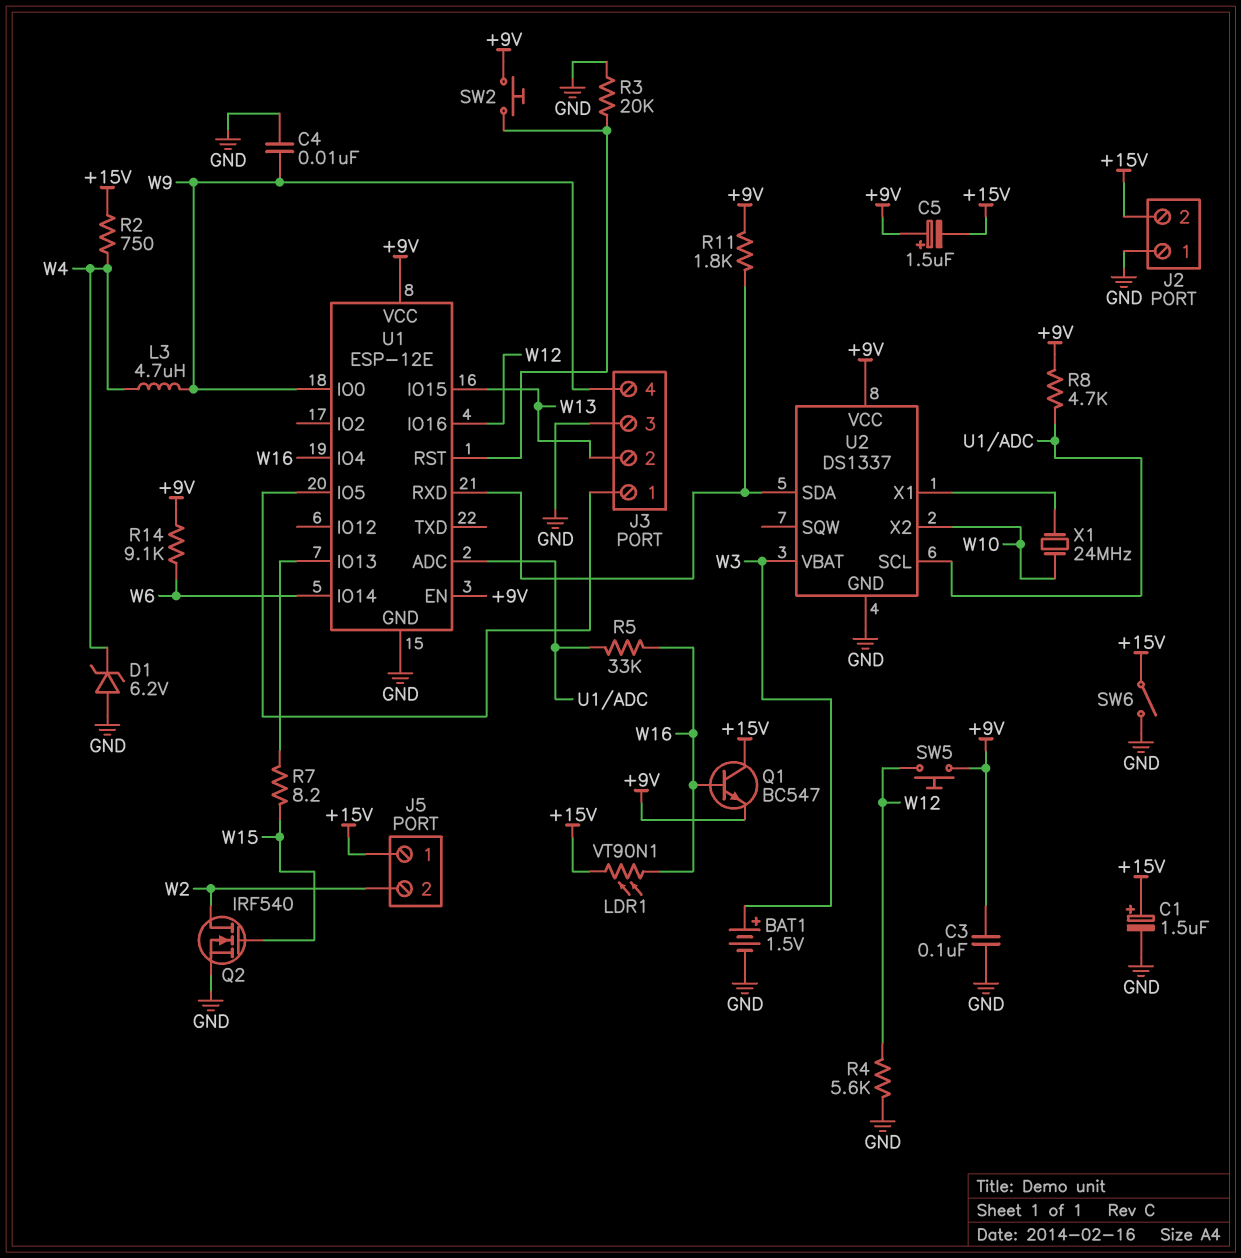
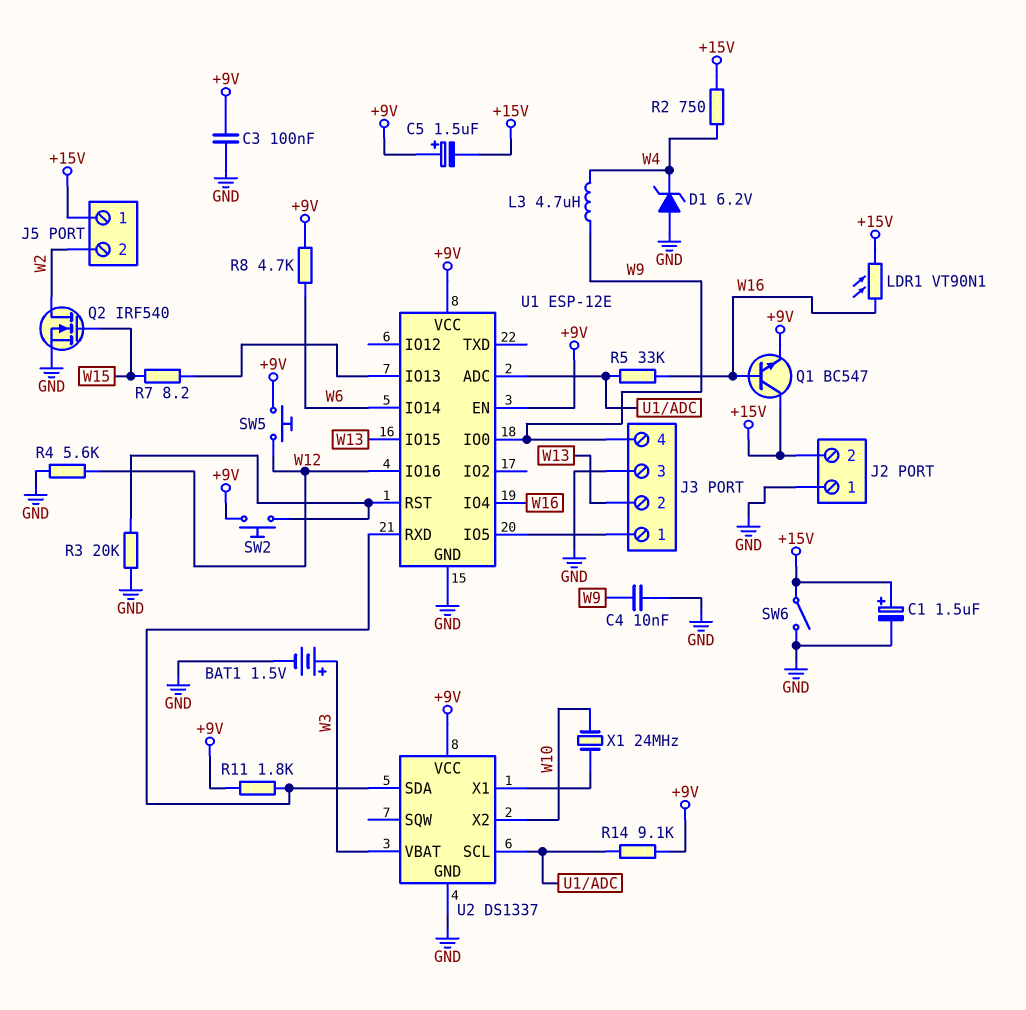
R8: 4.7k (+9V, U1/ADC) -> 4.7k (+9V, W6)
R14: 9.1k (+9V, W6) -> 9.1k (+9V, U1/ADC)

